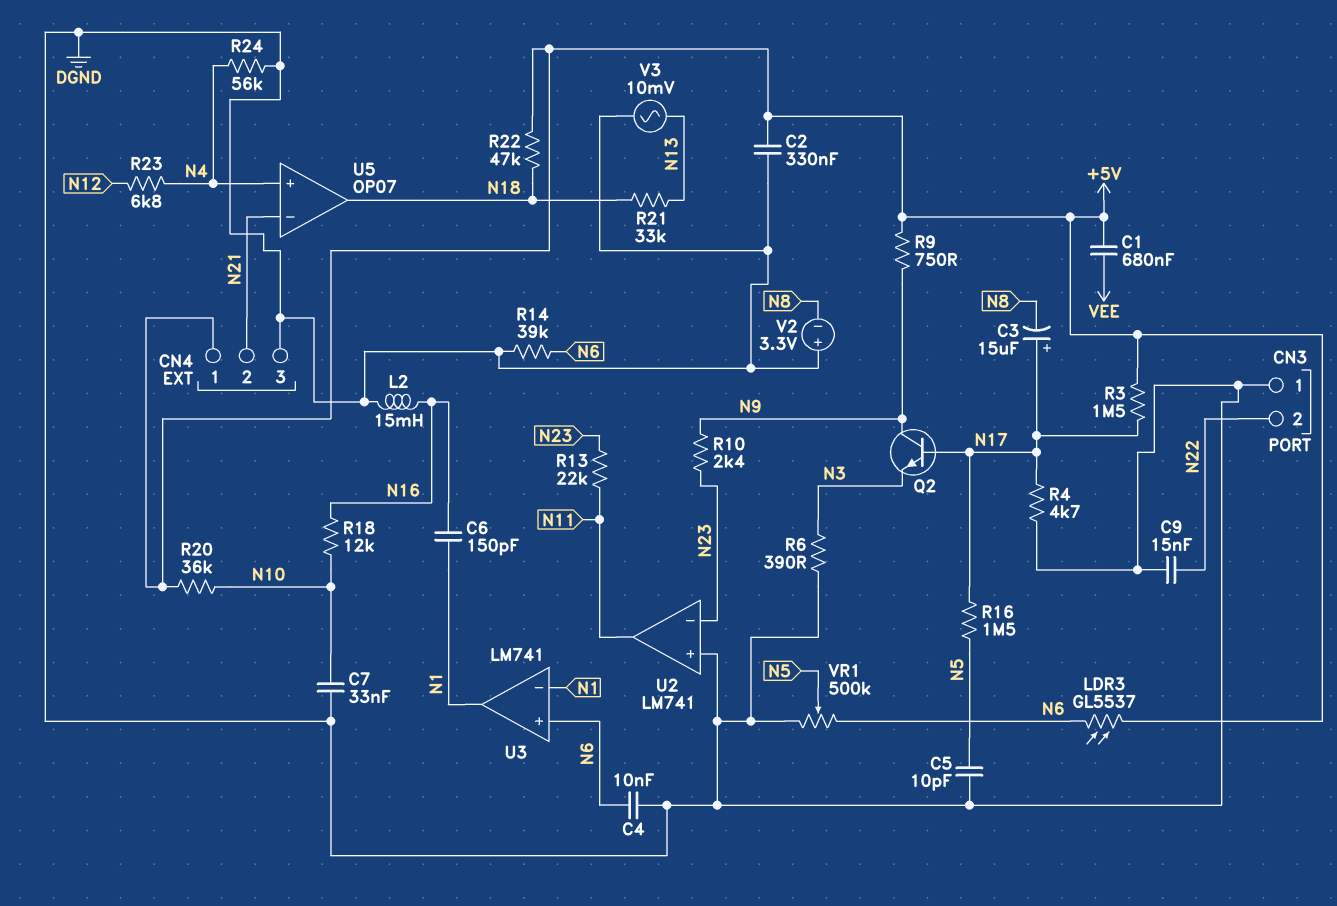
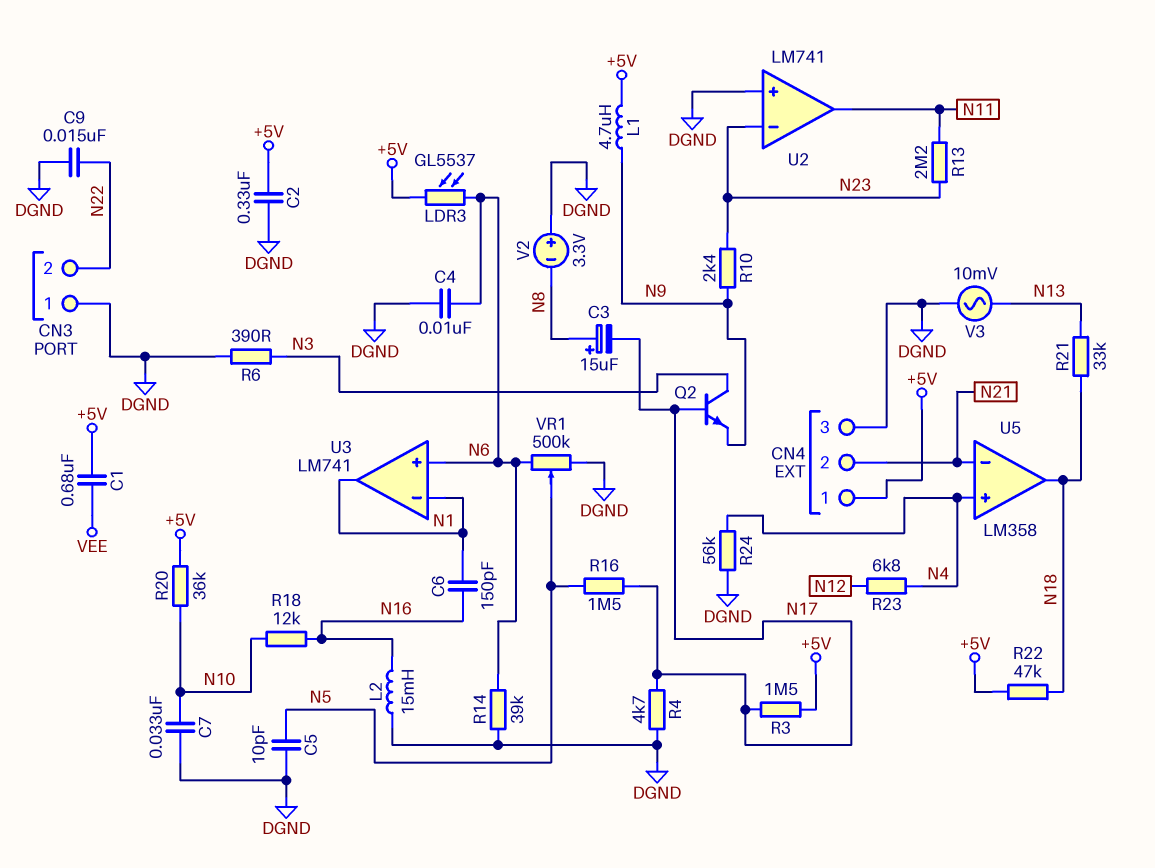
C3: 15uF (plus N17, minus N8) -> 15uF (plus N8, minus N17)
L1: none -> 4.7uH (+5V, N9)
Q2: NPN (B N17, C N9, E N3) -> NPN (B N17, C N3, E N9)
R9: 750 (+5V, N9) -> none
R13: 22k (N11, N23) -> 2.2M (N11, N23)
U5: OP07 -> LM358

